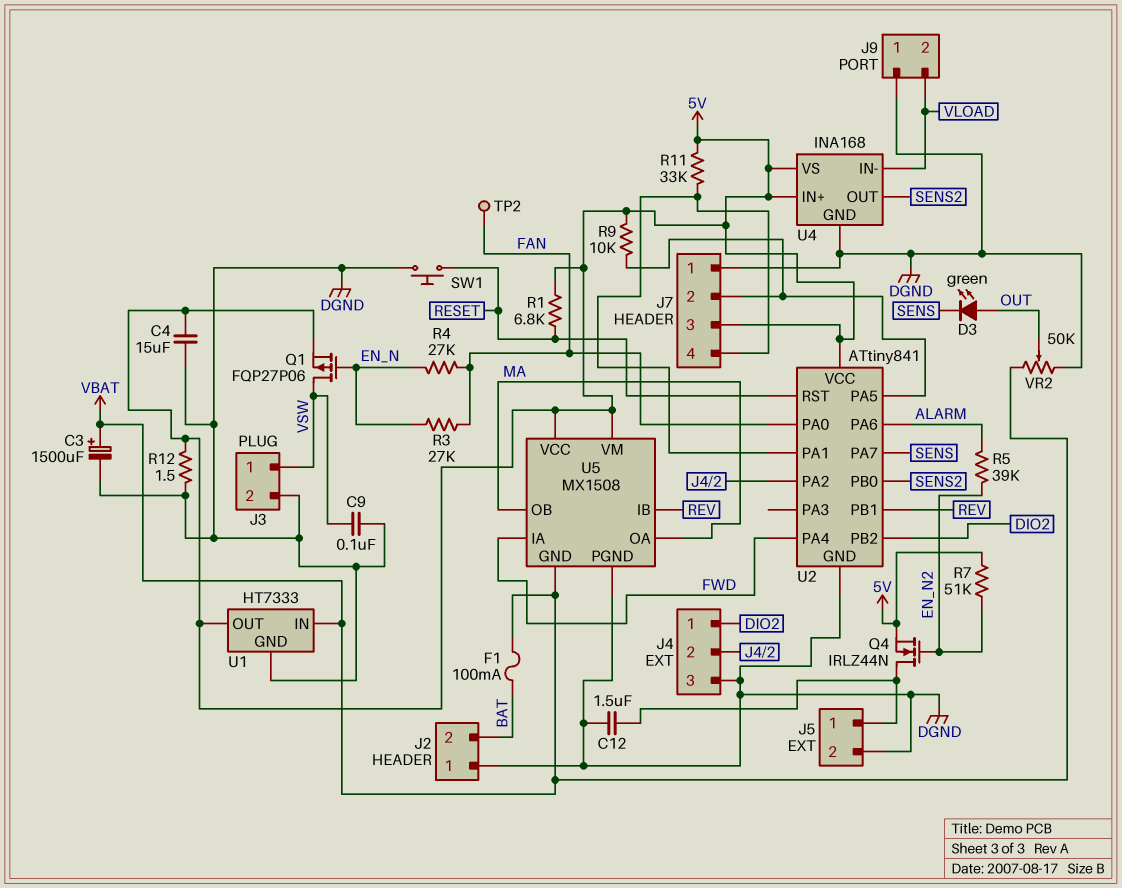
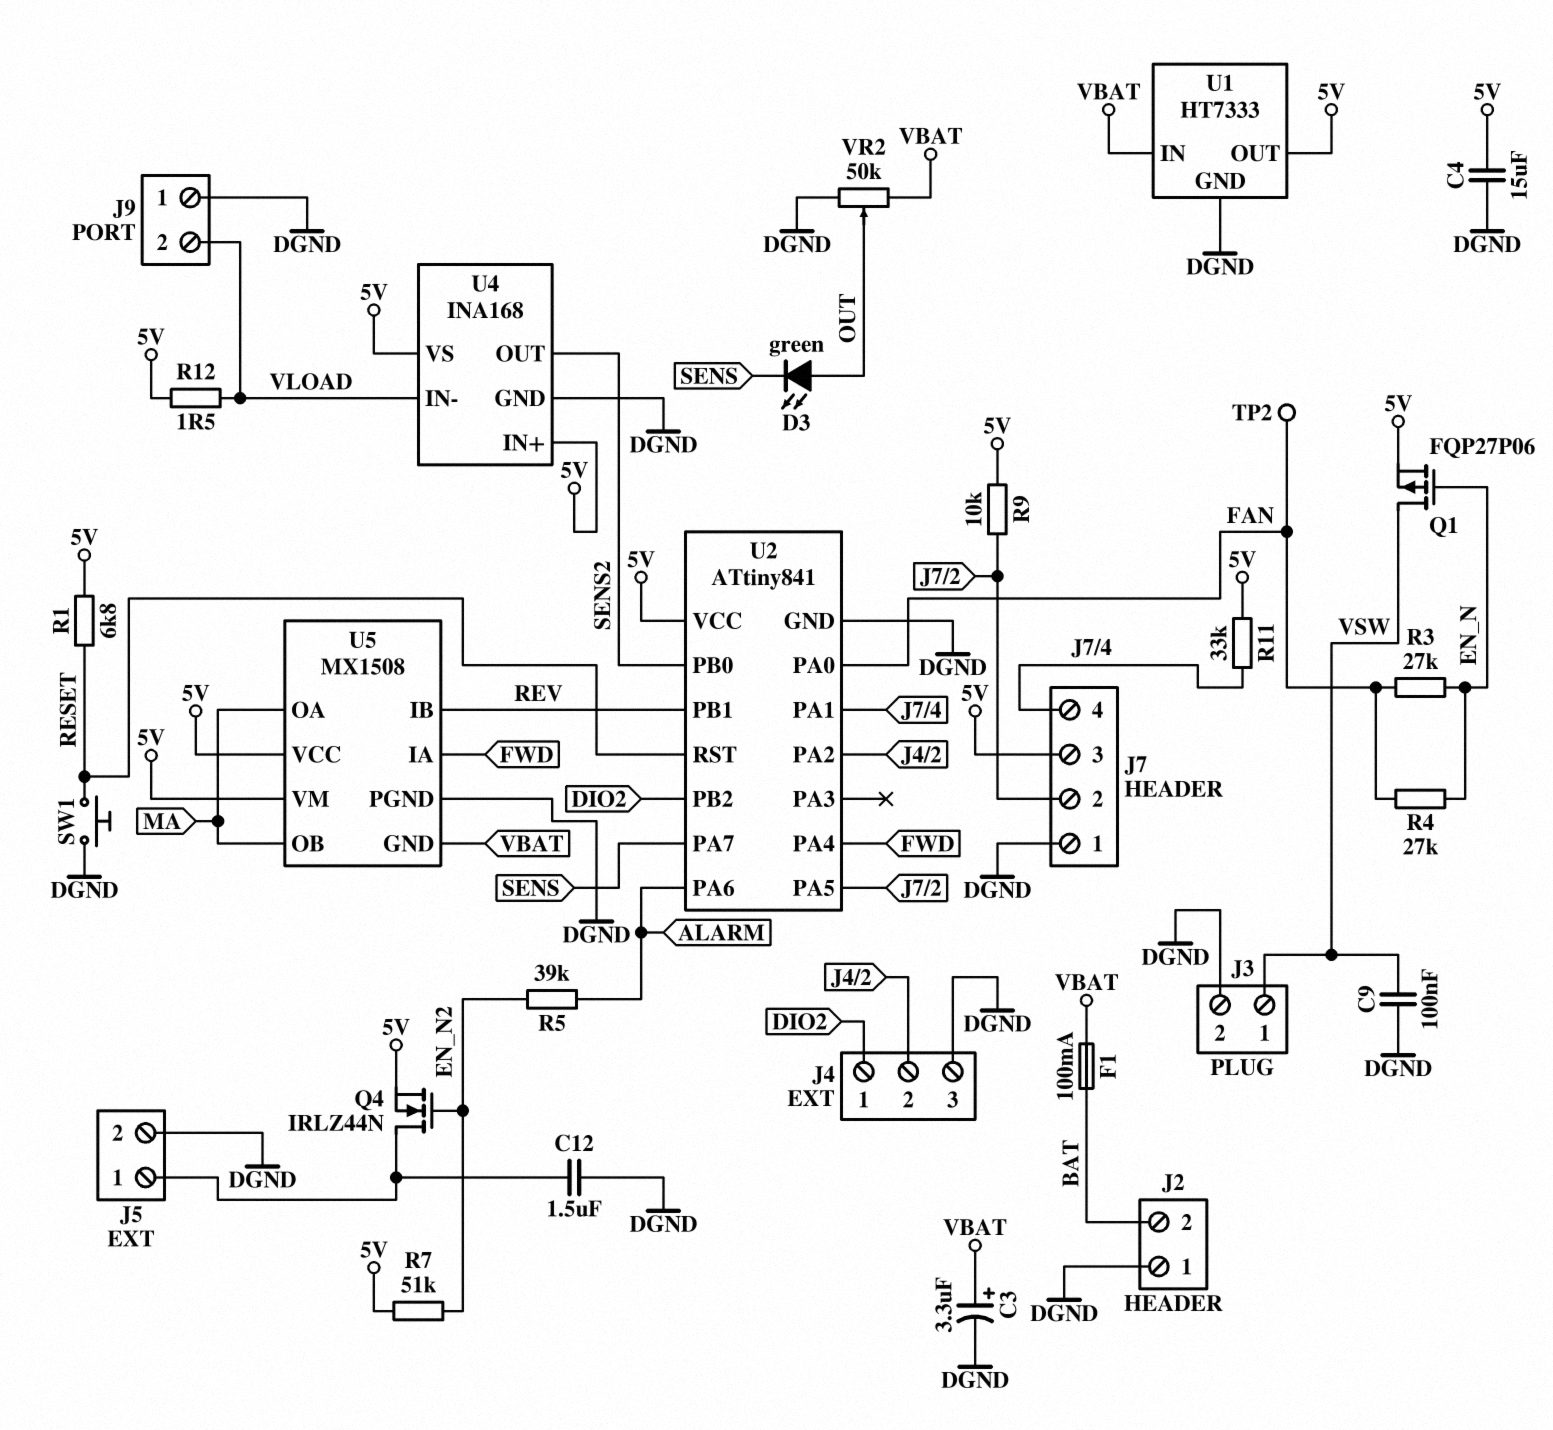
C3: 1500uF (plus VBAT, minus DGND) -> 3.3uF (plus VBAT, minus DGND)
R12: 1.5 (5V, DGND) -> 1.5 (5V, VLOAD)

